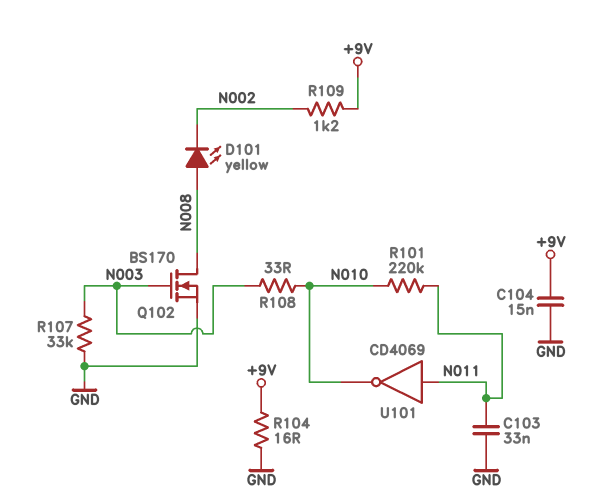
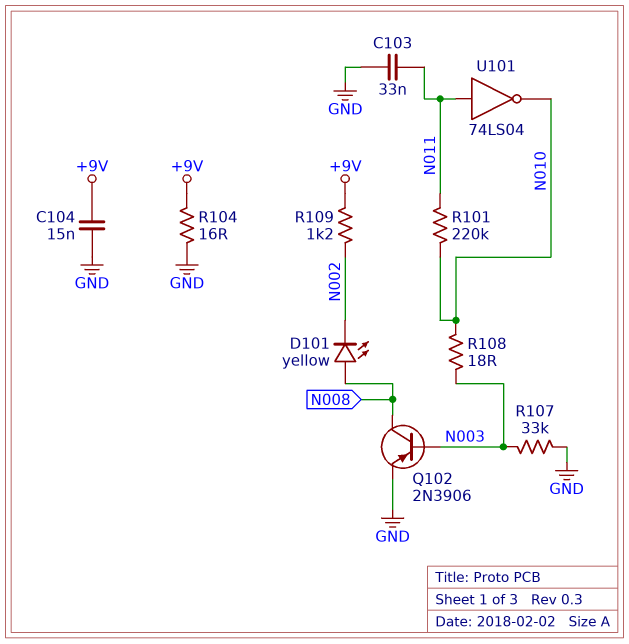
Q102: NMOS BS170 (G N003, D N008, S GND) -> PNP 2N3906 (B N003, C N008, E GND)
R108: 33 (N003, N010) -> 18 (N003, N010)
U101: NOT CD4069 (in N011, out N010) -> NOT 74LS04 (in N011, out N010)

